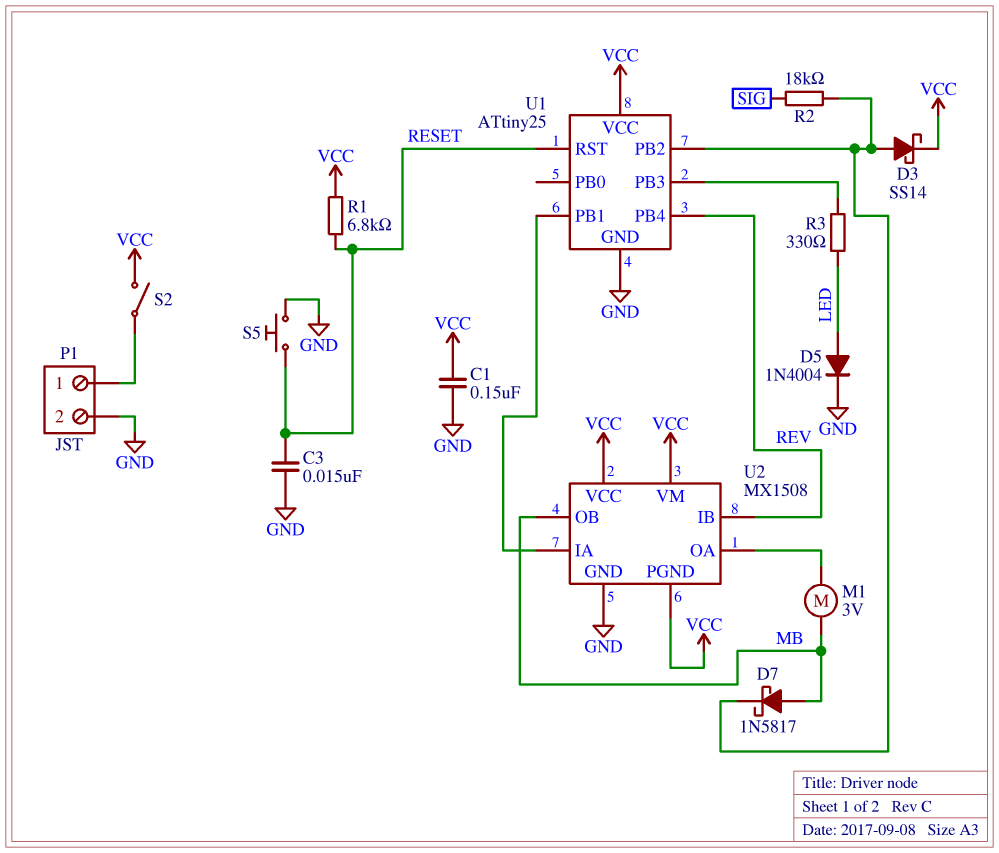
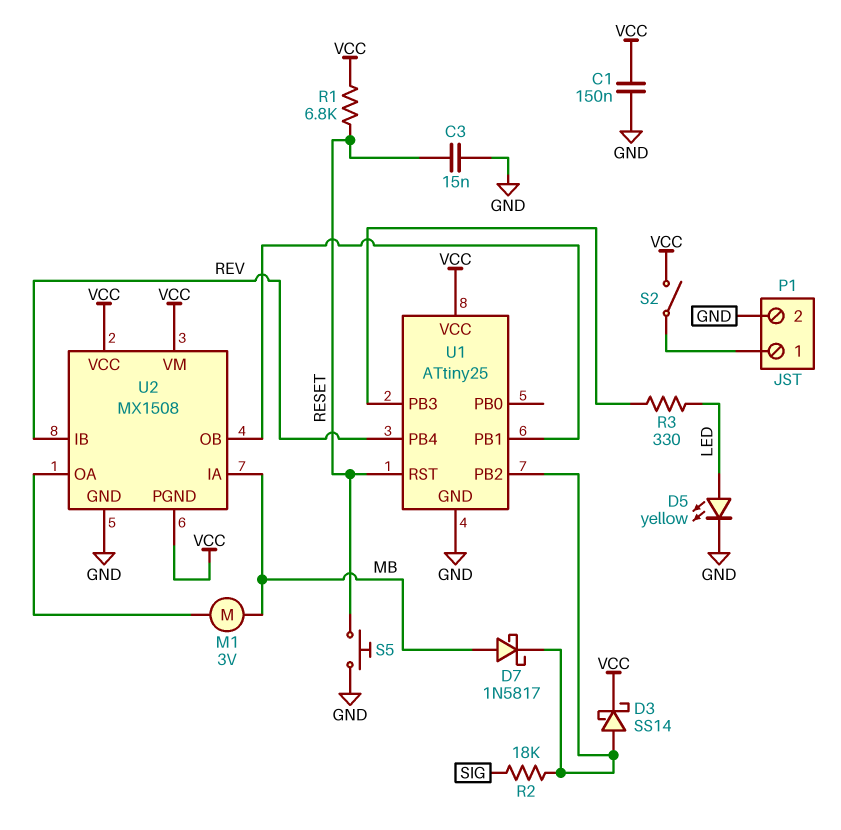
D5: diode 1N4004 (A LED, K GND) -> LED yellow (A LED, K GND)
U2 pin IA: U1/PB1 -> MB
U2 pin OB: MB -> U1/PB1

